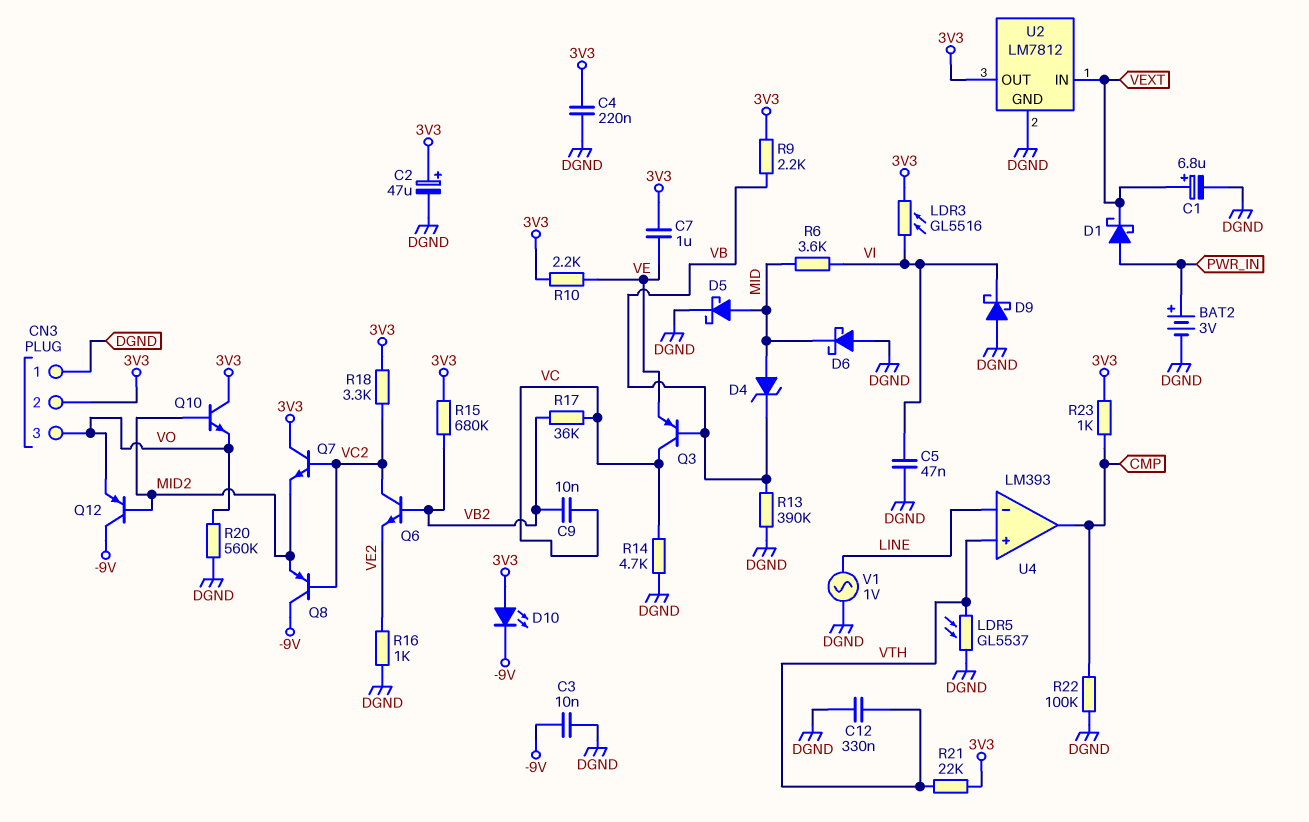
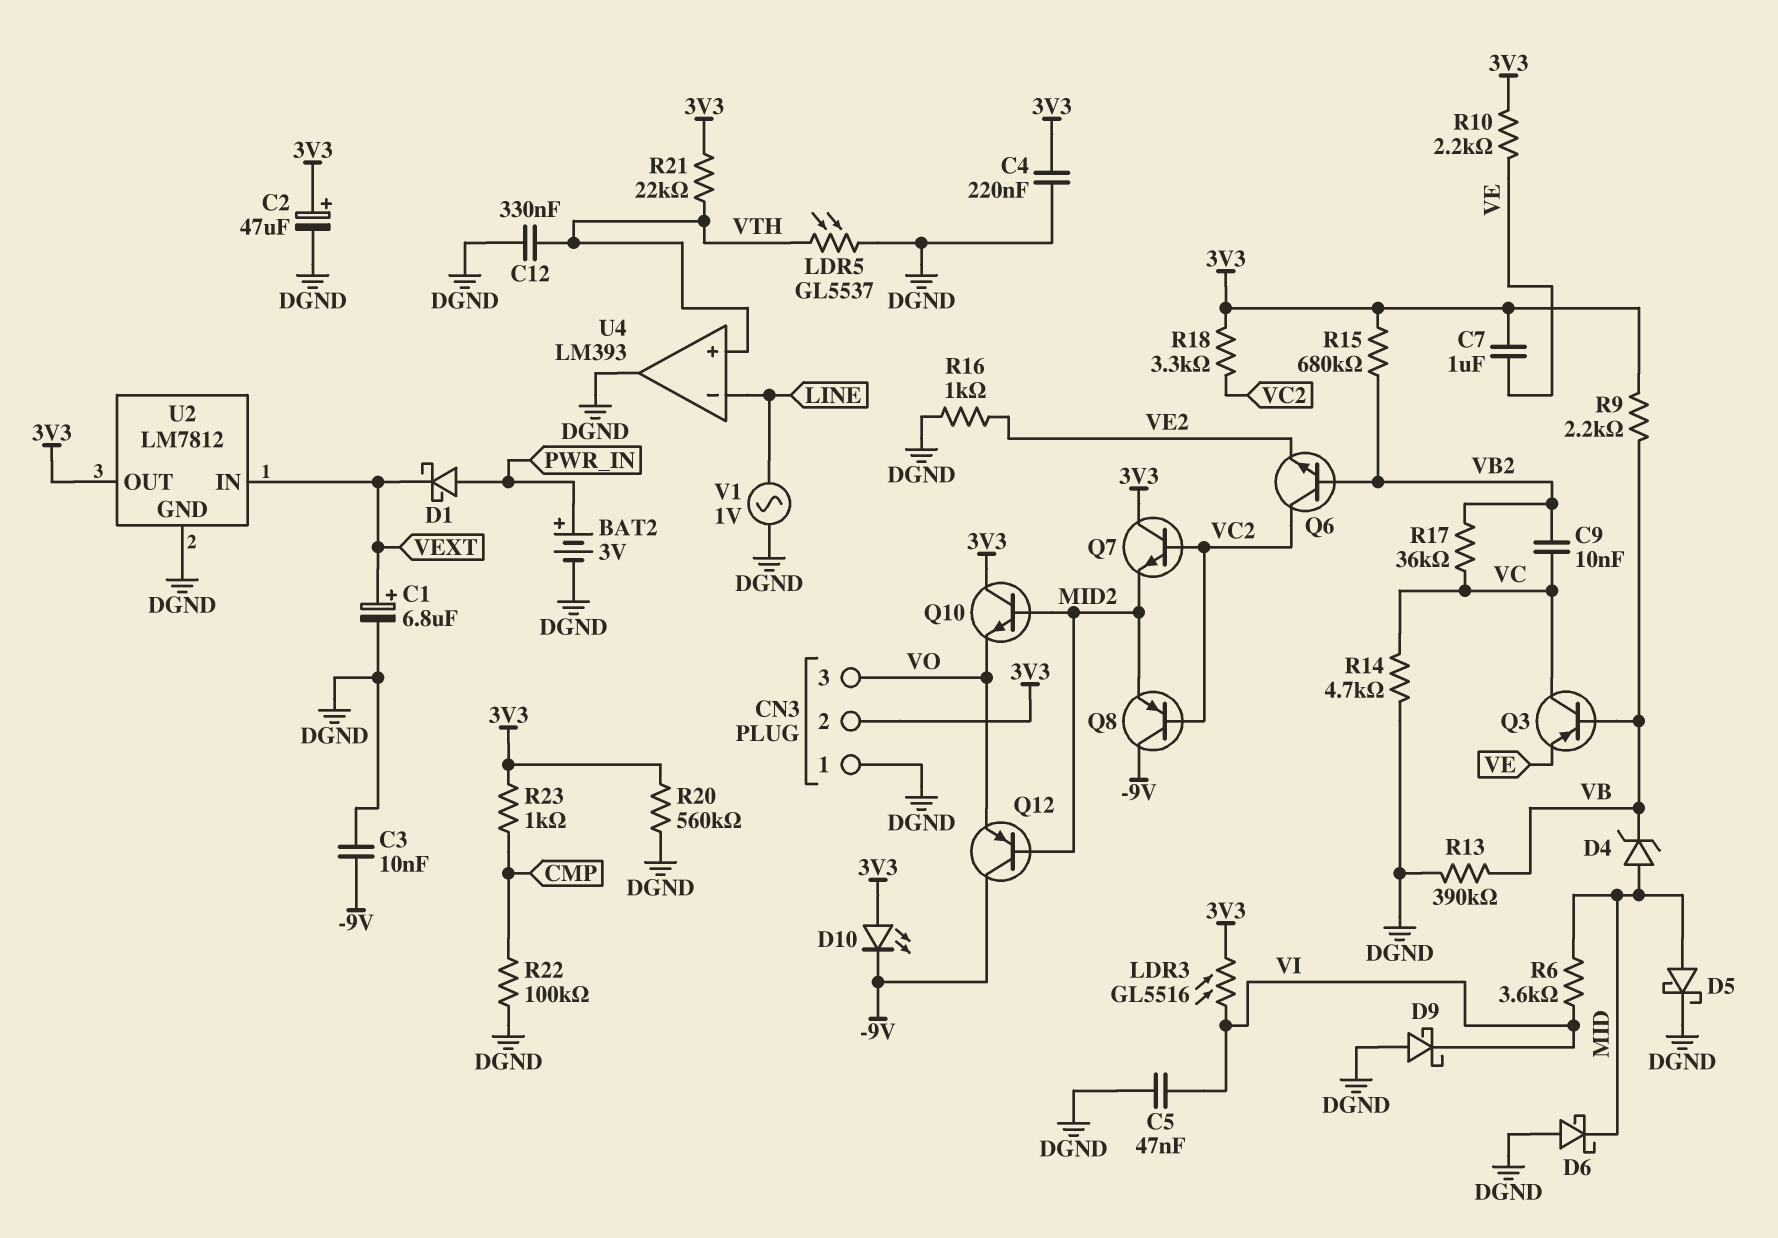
R20: 560k (DGND, VO) -> 560k (3V3, DGND)
U4 pin out: CMP -> DGND

